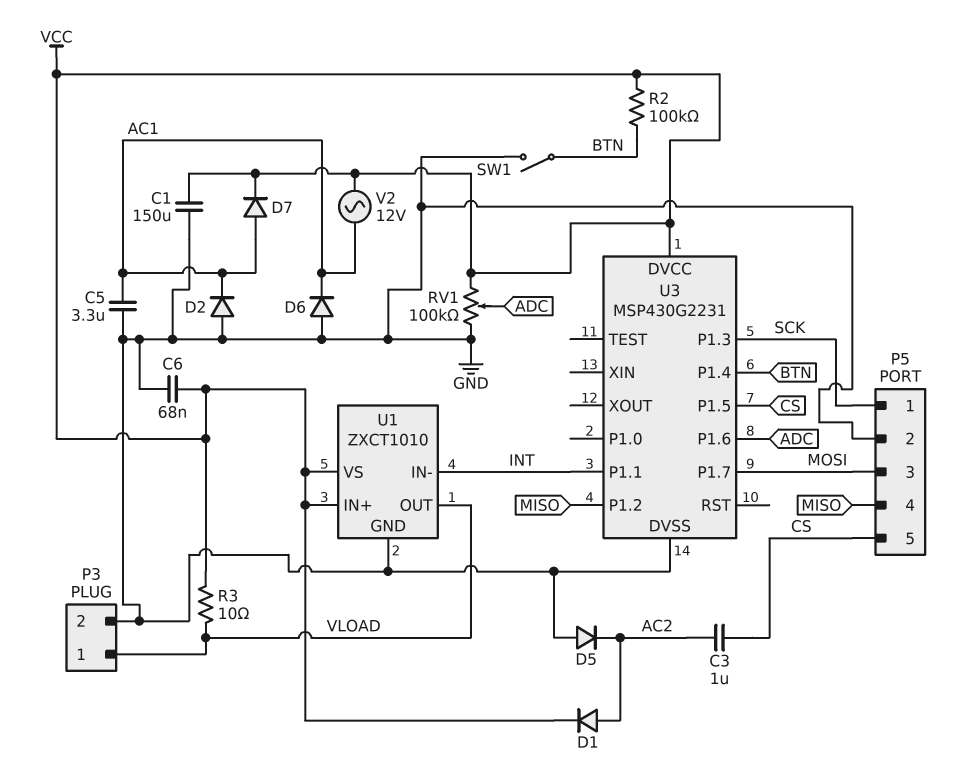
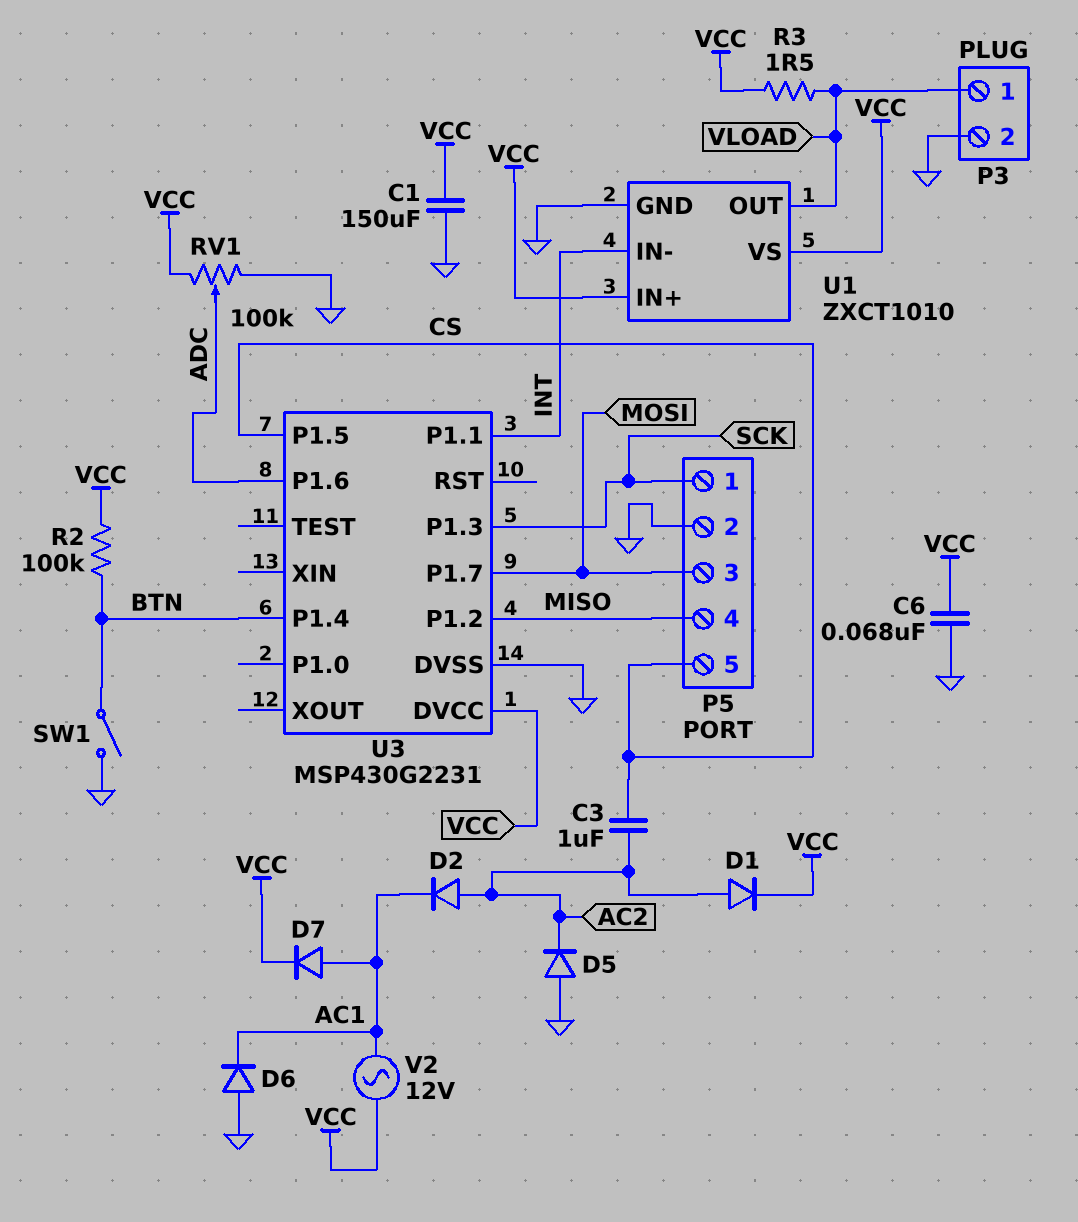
C5: 3.3uF (AC1, GND) -> none
D2: diode (A GND, K AC1) -> diode (A AC2, K AC1)
R3: 10 (VCC, VLOAD) -> 1.5 (VCC, VLOAD)

